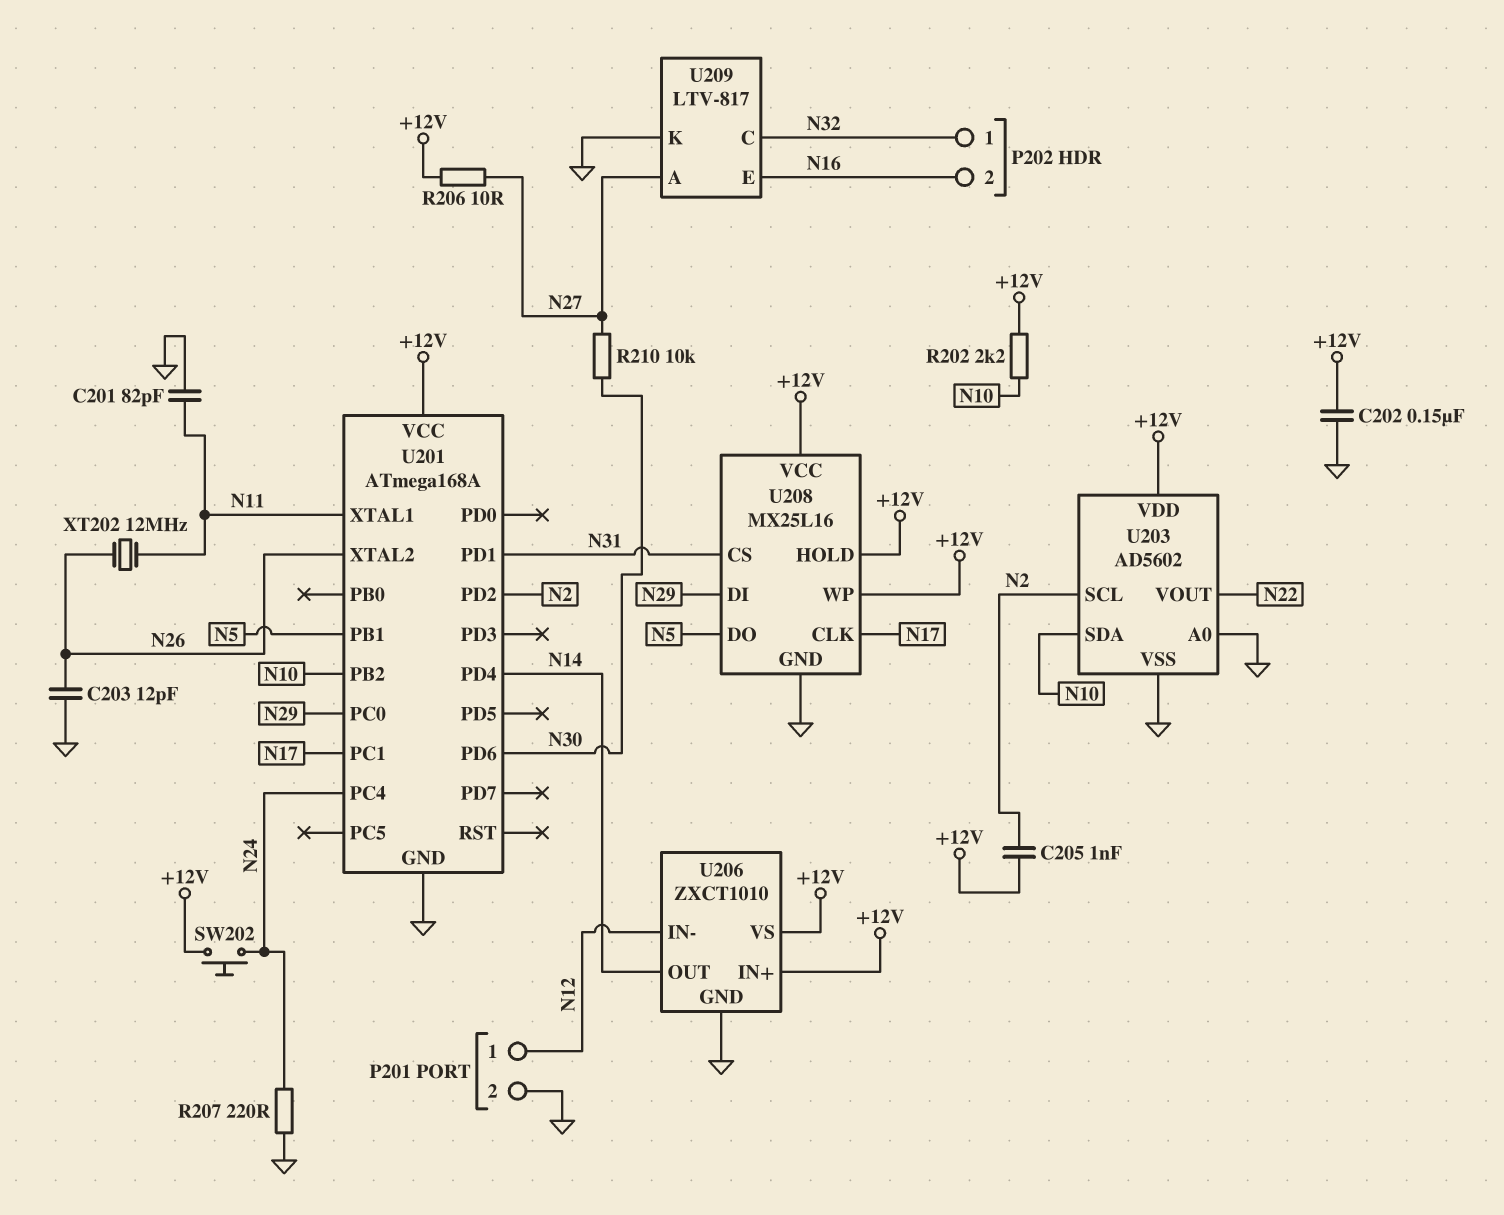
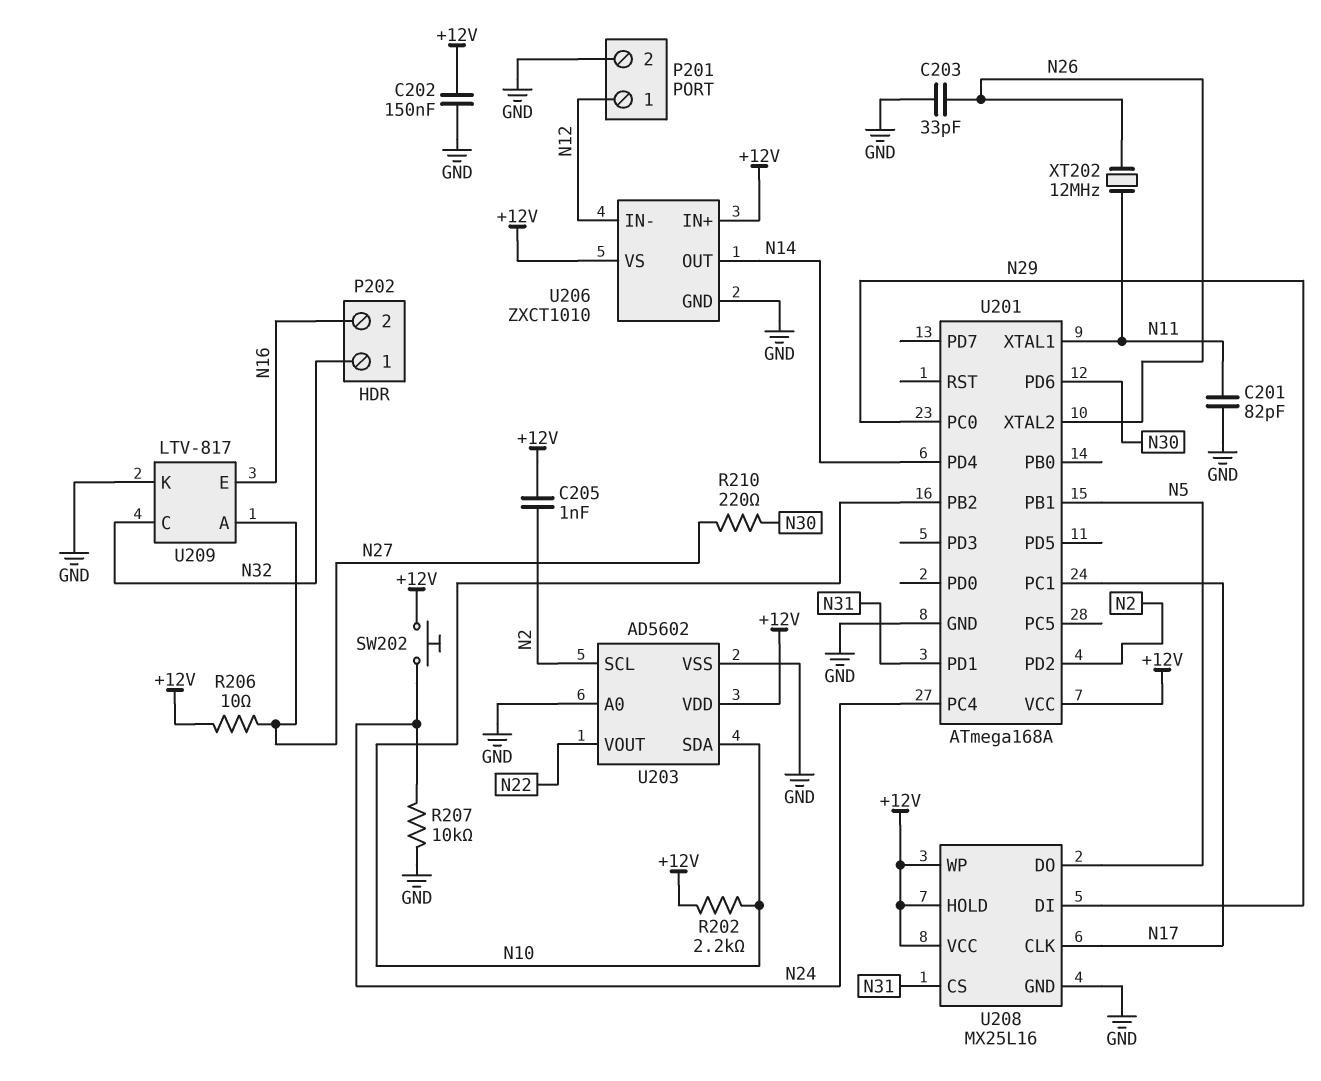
C203: 12pF (GND, N26) -> 33pF (GND, N26)
R207: 220 (GND, N24) -> 10k (GND, N24)
R210: 10k (N27, N30) -> 220 (N27, N30)

